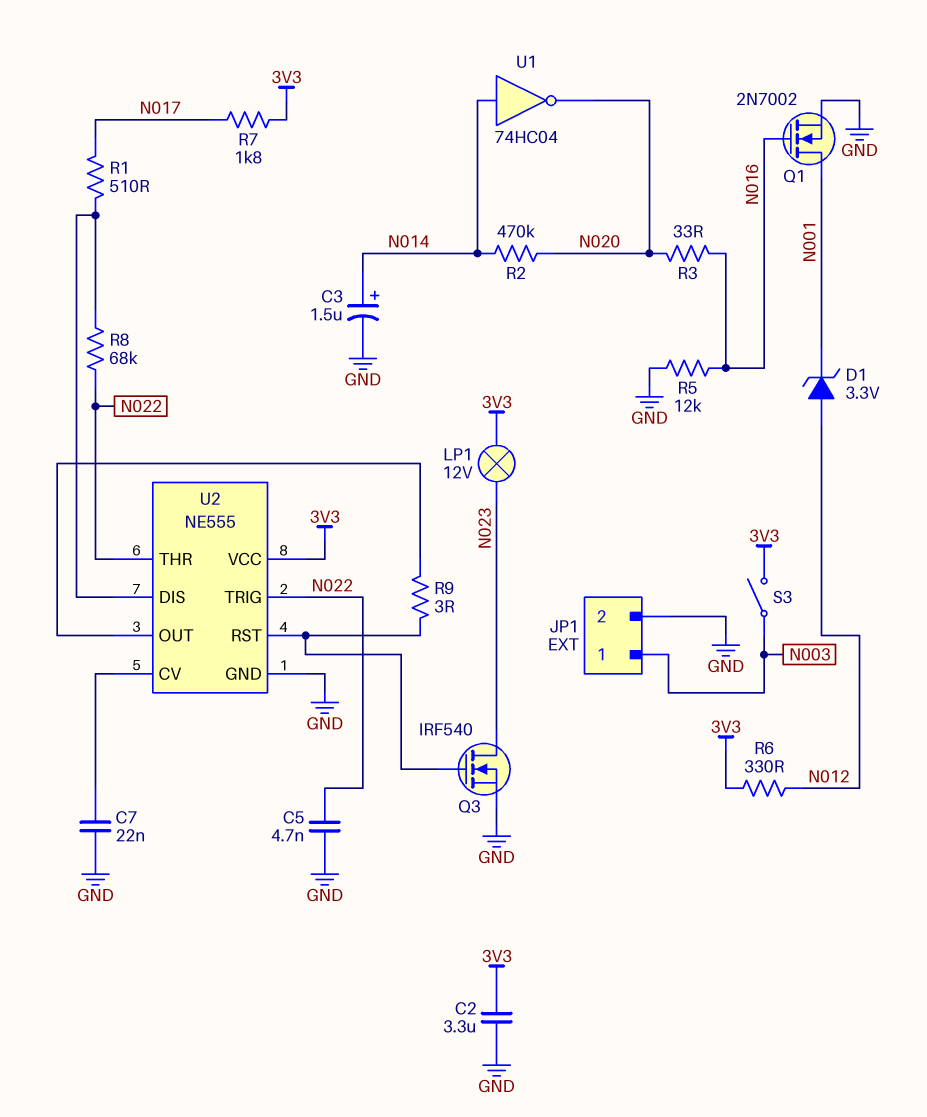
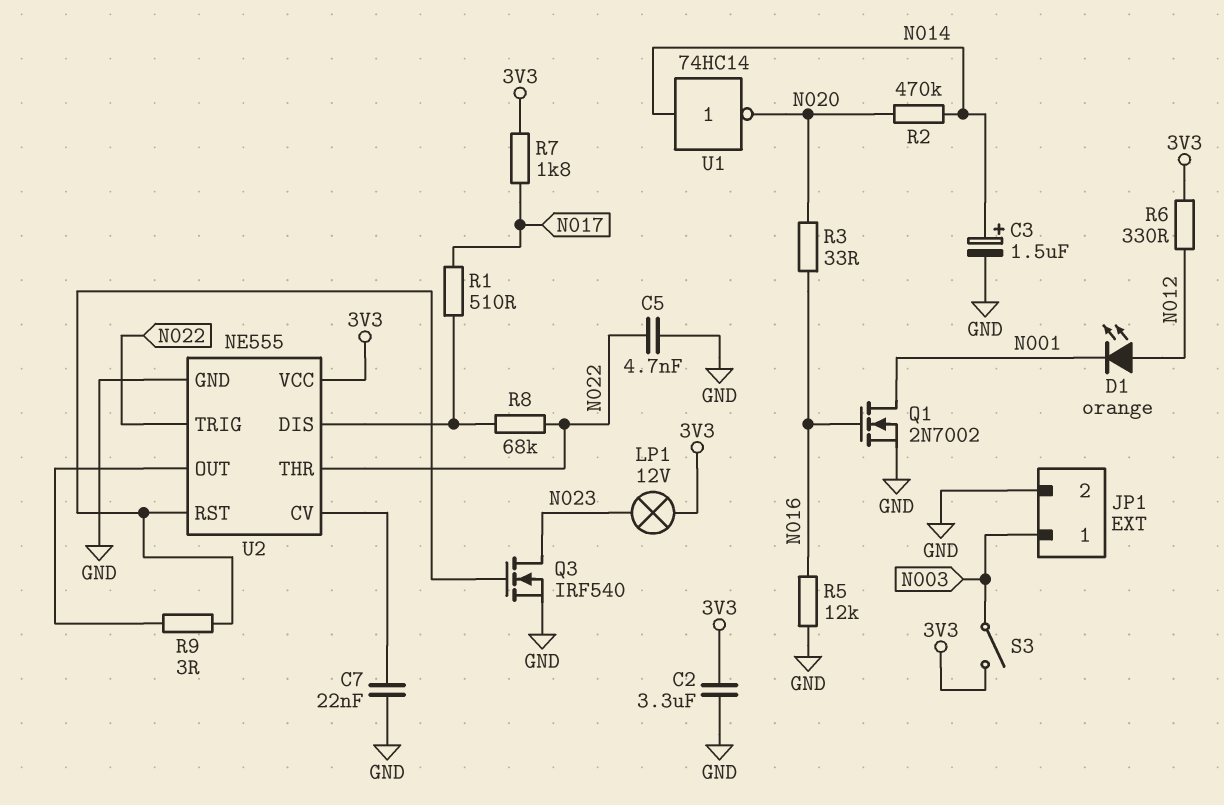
D1: zener 3.3V (A N012, K N001) -> LED orange (A N012, K N001)
U1: NOT 74HC04 (in N014, out N020) -> NOT 74HC14 (in N014, out N020)

